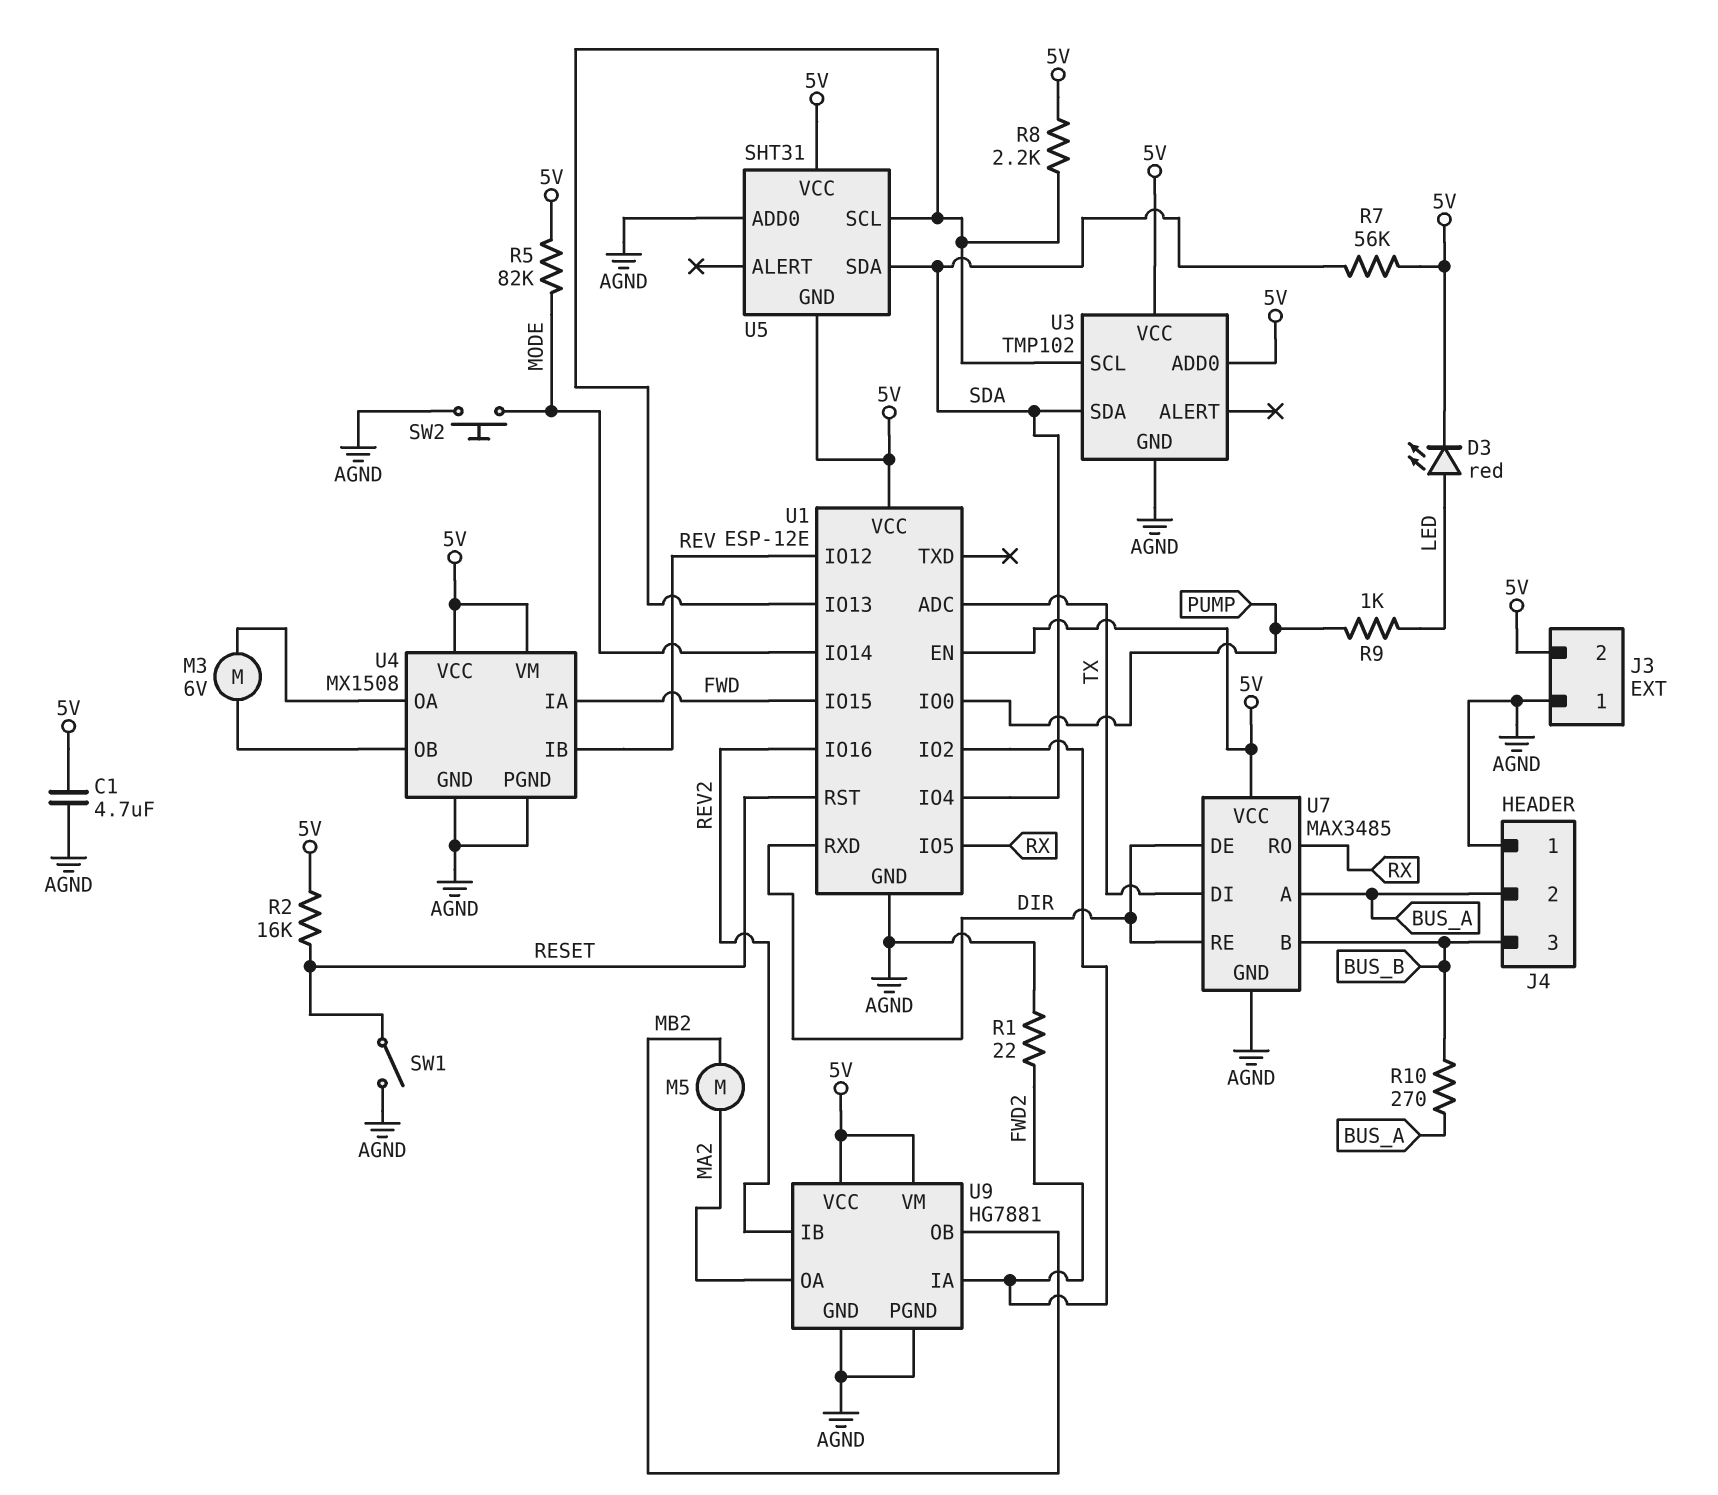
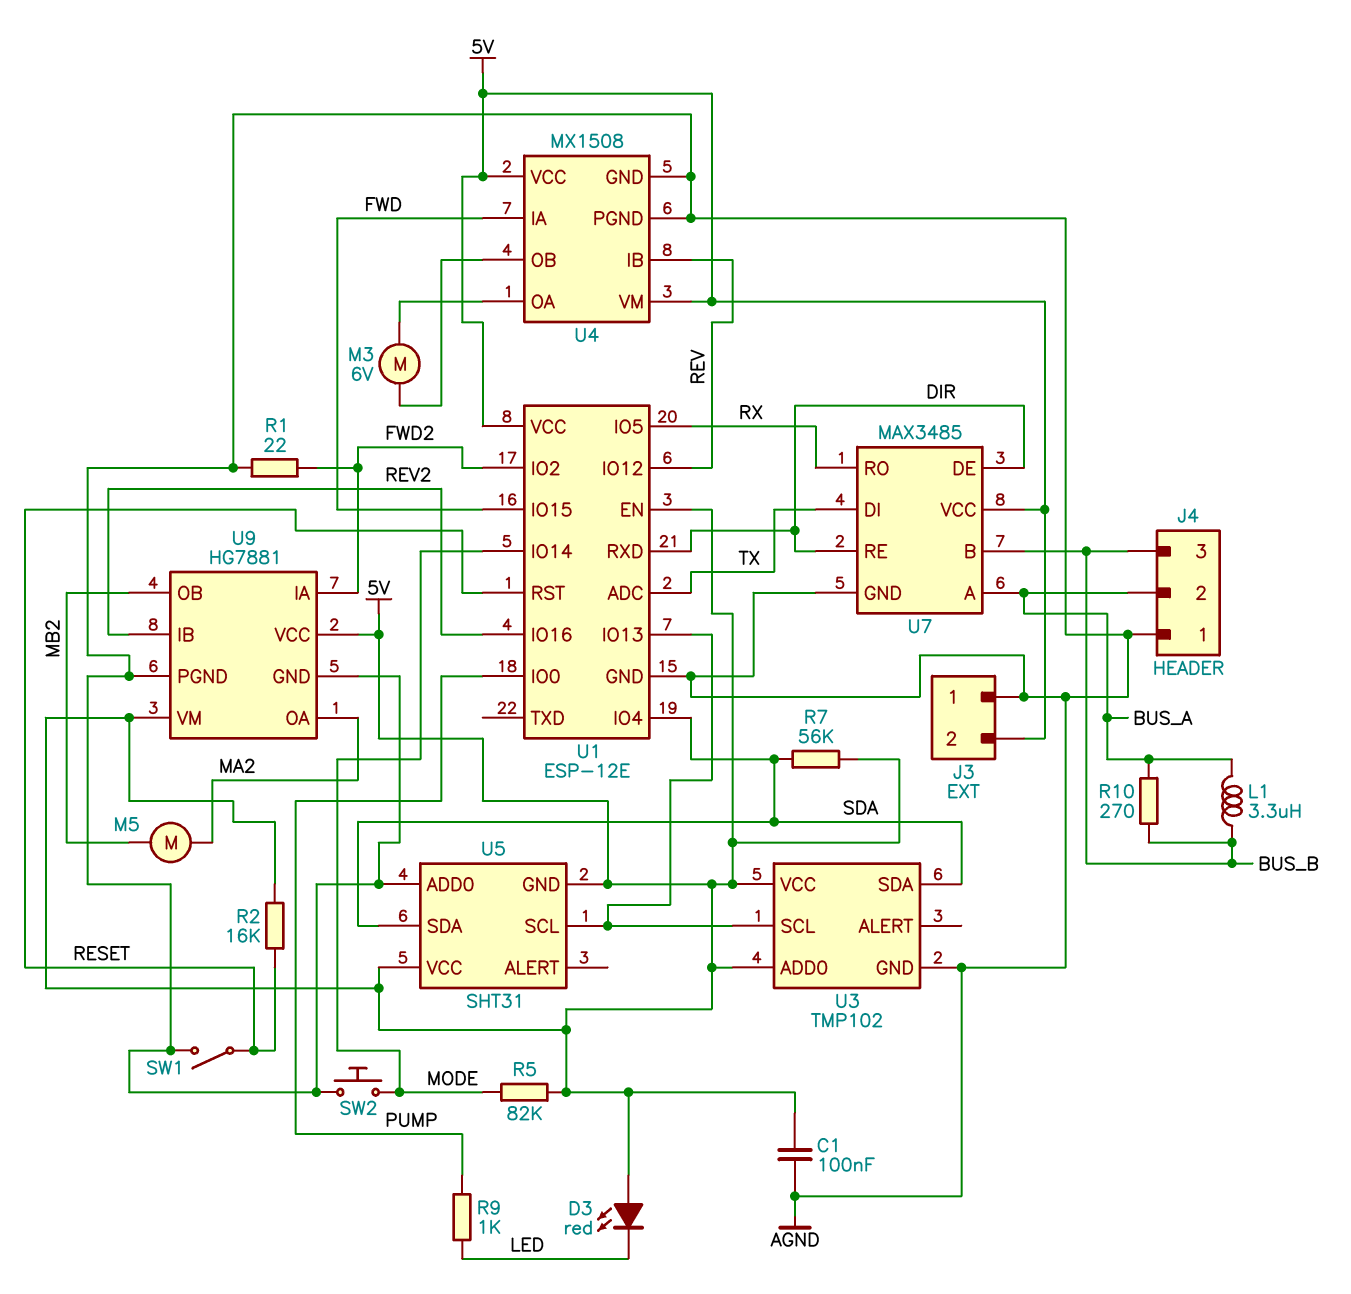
C1: 4.7uF (5V, AGND) -> 100nF (5V, AGND)
D3: LED red (A LED, K 5V) -> LED red (A 5V, K LED)
L1: none -> 3.3uH (BUS_A, BUS_B)
R8: 2.2k (5V, U1/IO13) -> none

